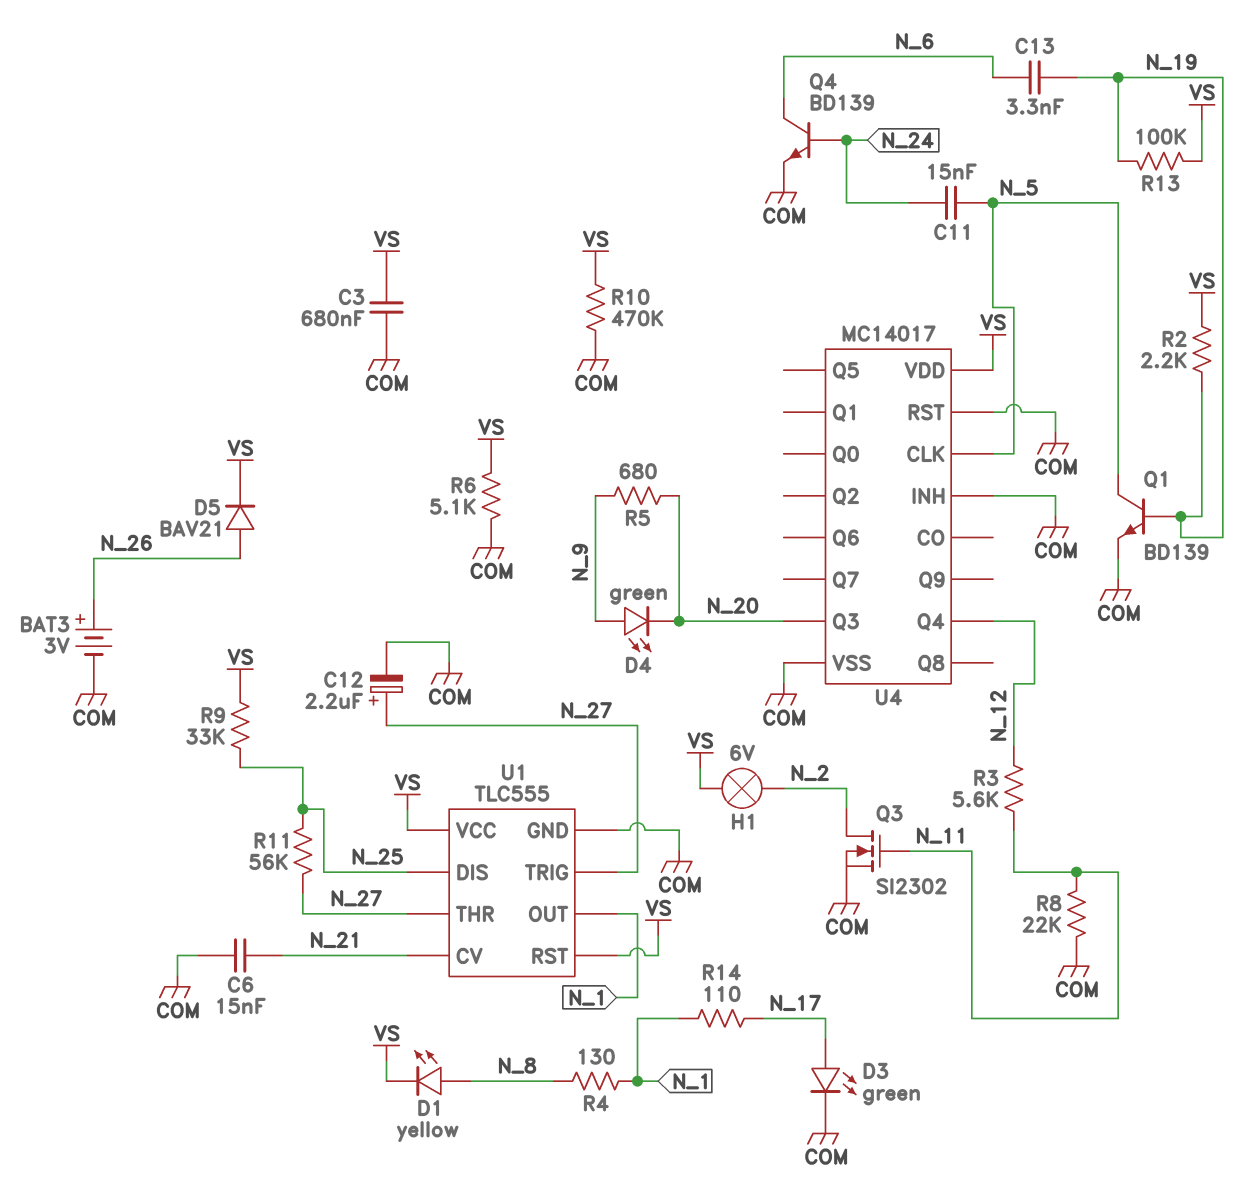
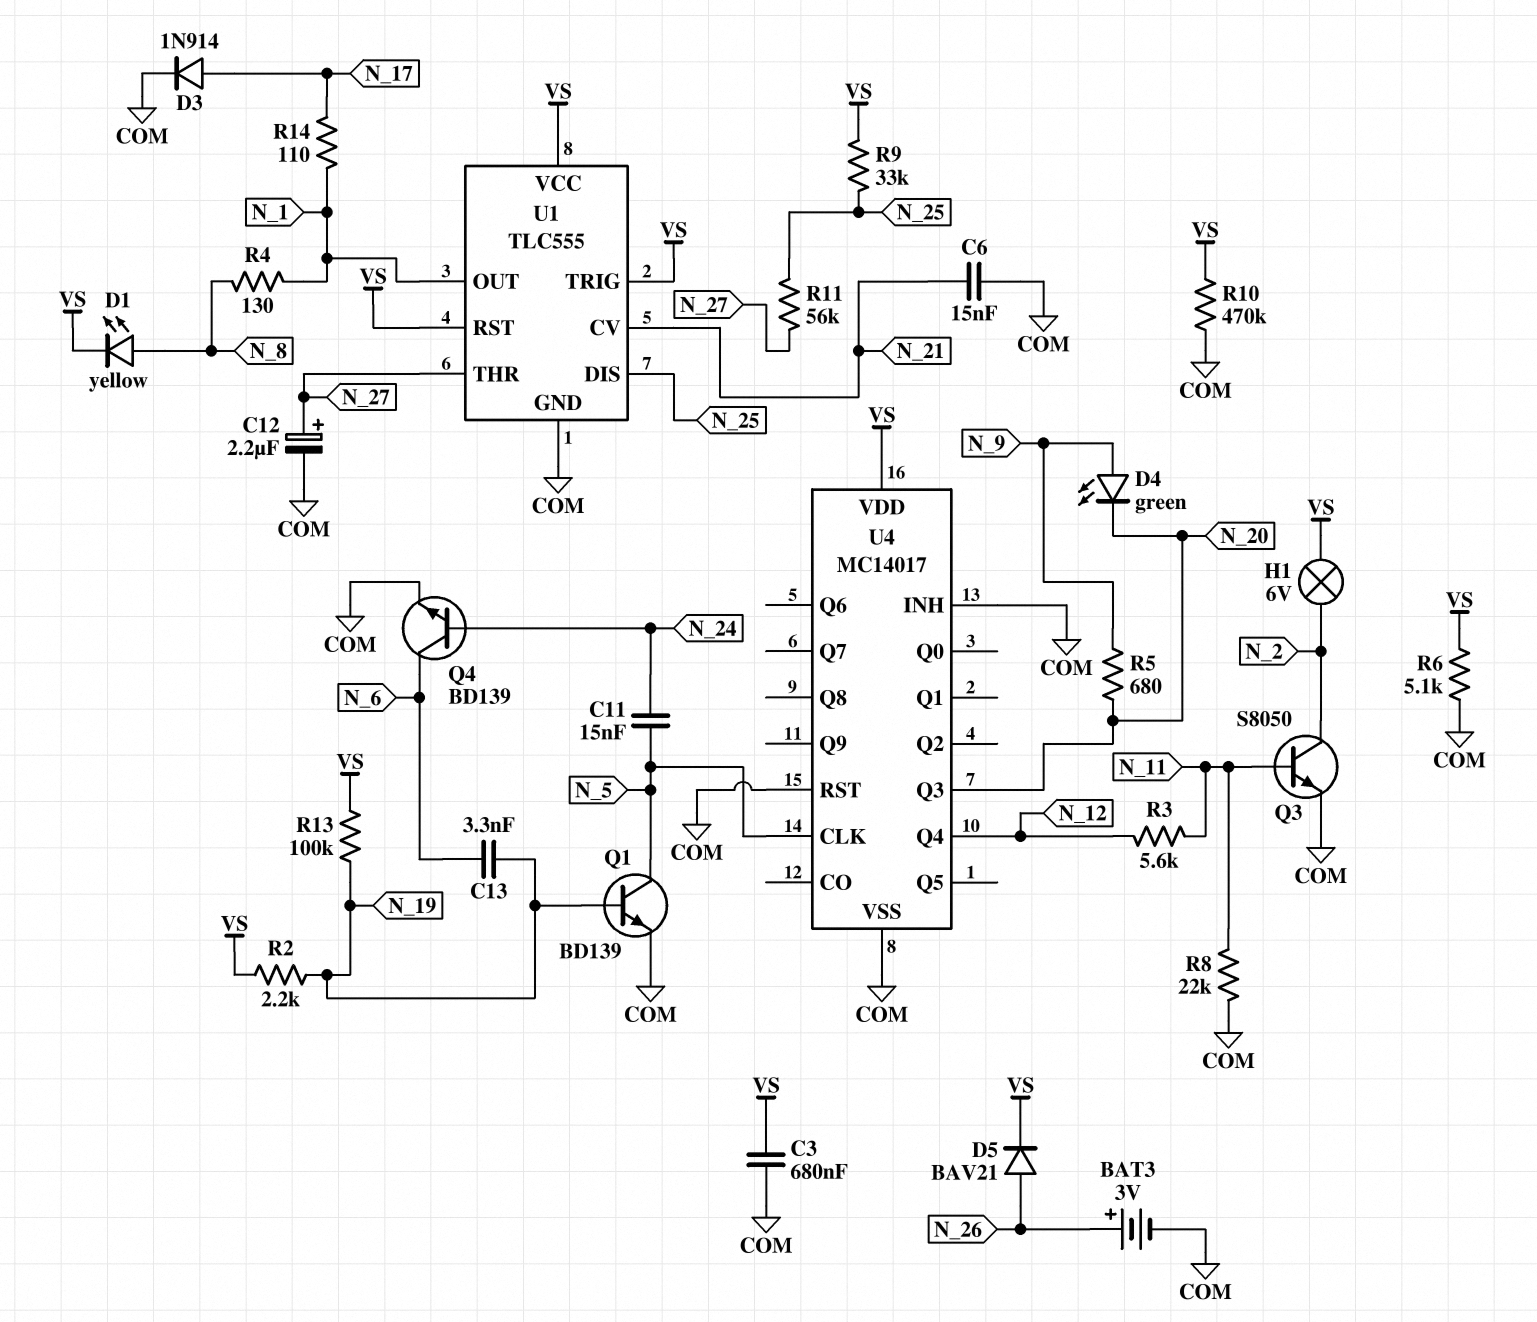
D3: LED green (A N_17, K COM) -> diode 1N914 (A N_17, K COM)
Q3: NMOS SI2302 (G N_11, D N_2, S COM) -> NPN S8050 (B N_11, C N_2, E COM)
U1 pin TRIG: N_27 -> VS

